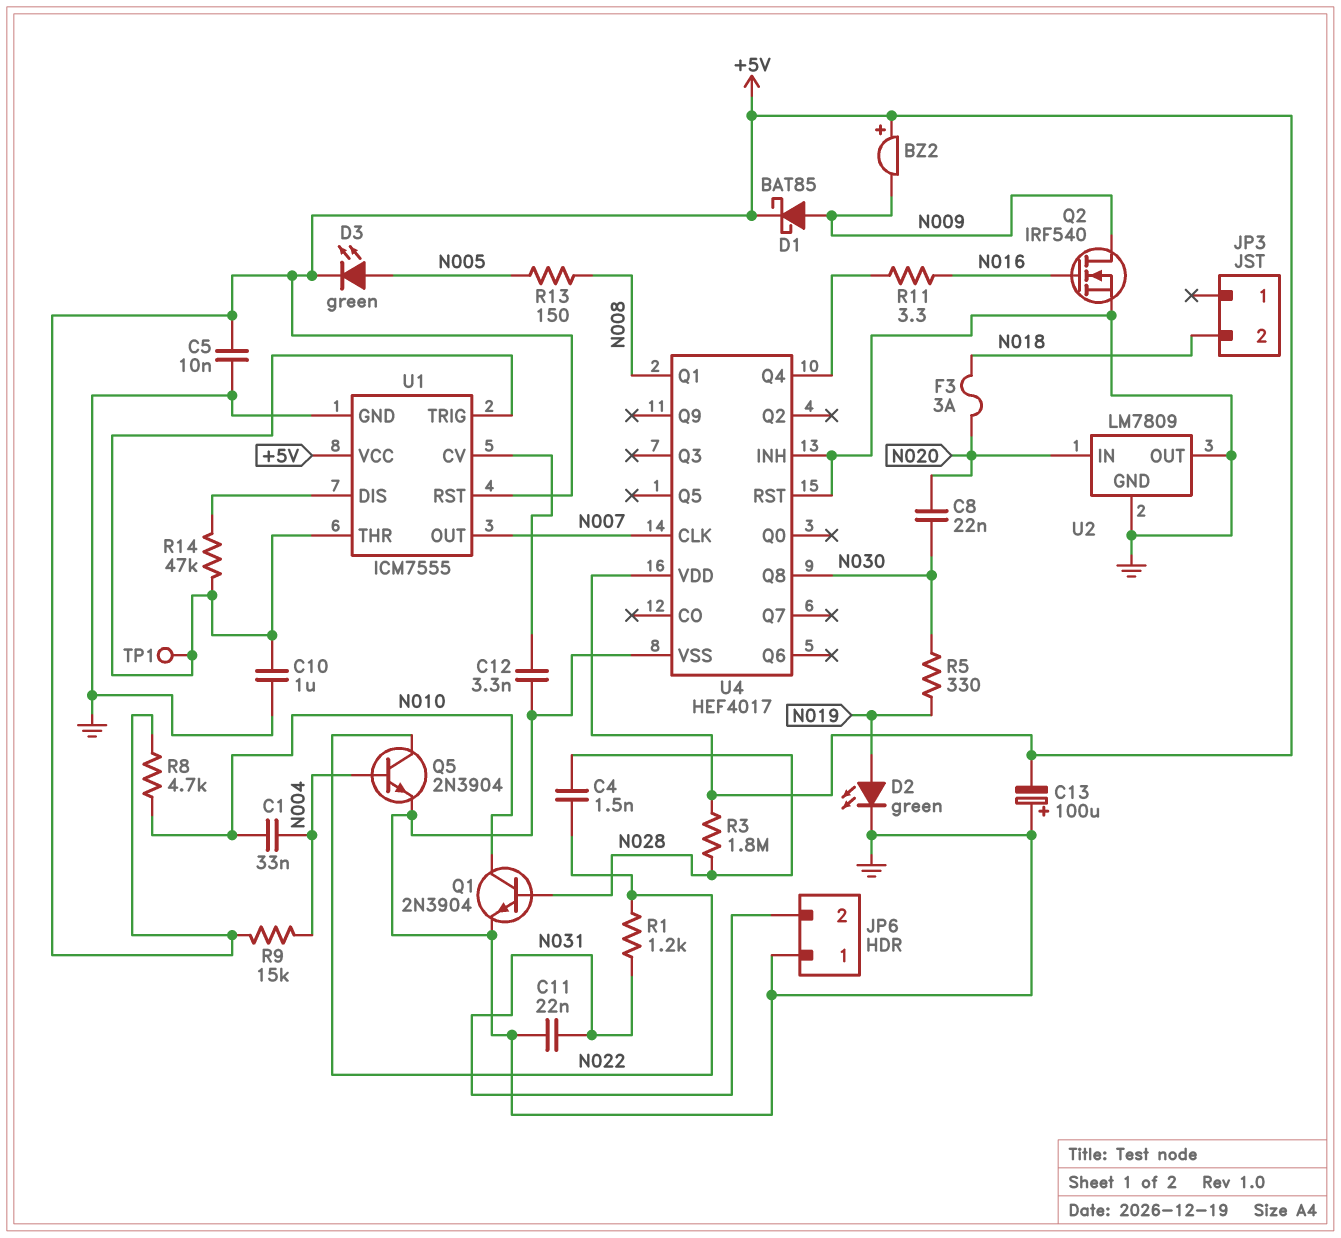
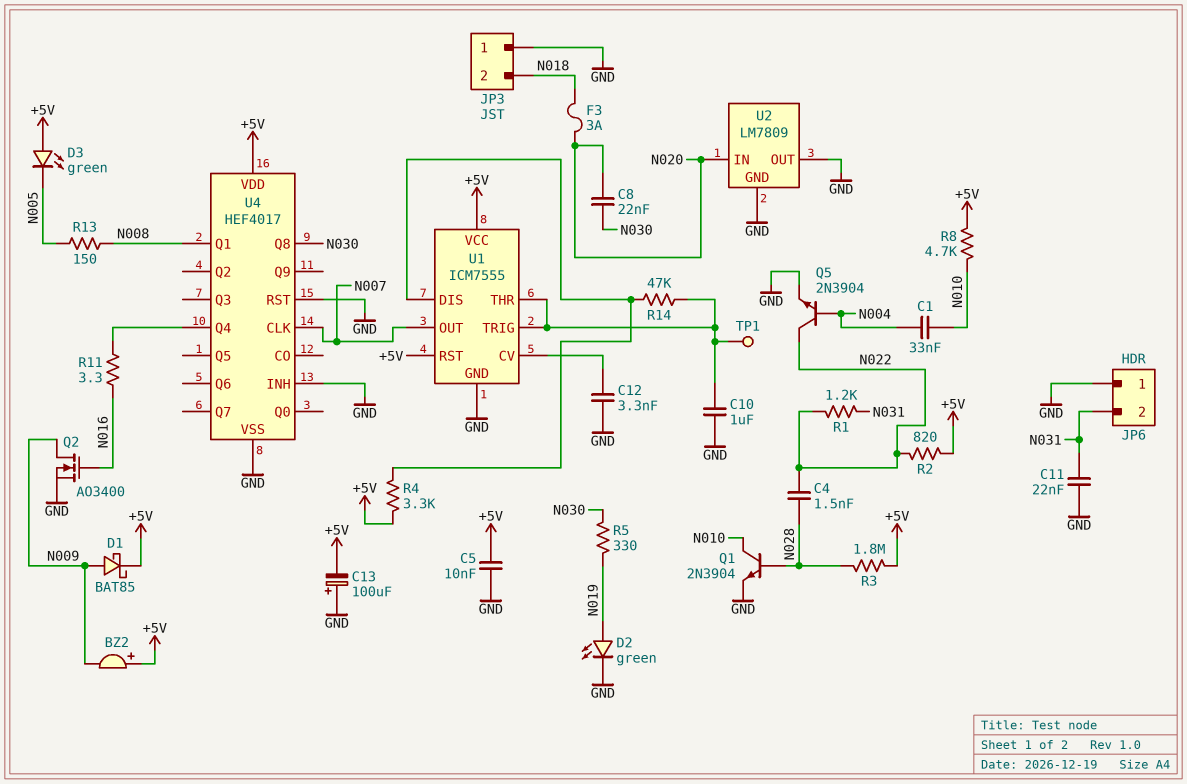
D3: LED green (A N005, K +5V) -> LED green (A +5V, K N005)
JP3 pin 1: none -> GND
Q2: NMOS IRF540 (G N016, D N009, S GND) -> NMOS AO3400 (G N016, D N009, S GND)
R2: none -> 820 (+5V, N022)
R4: none -> 3.3k (+5V, U1/DIS)
R9: 15k (+5V, N004) -> none

